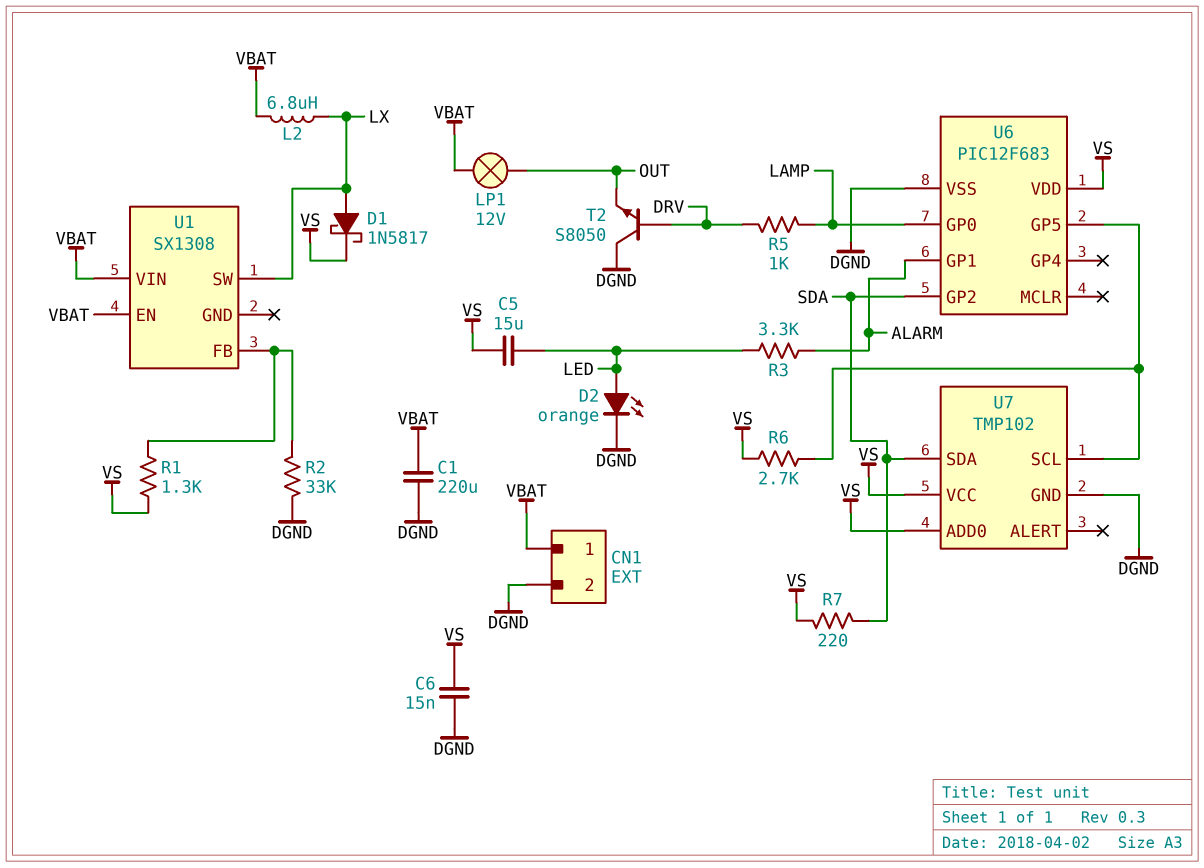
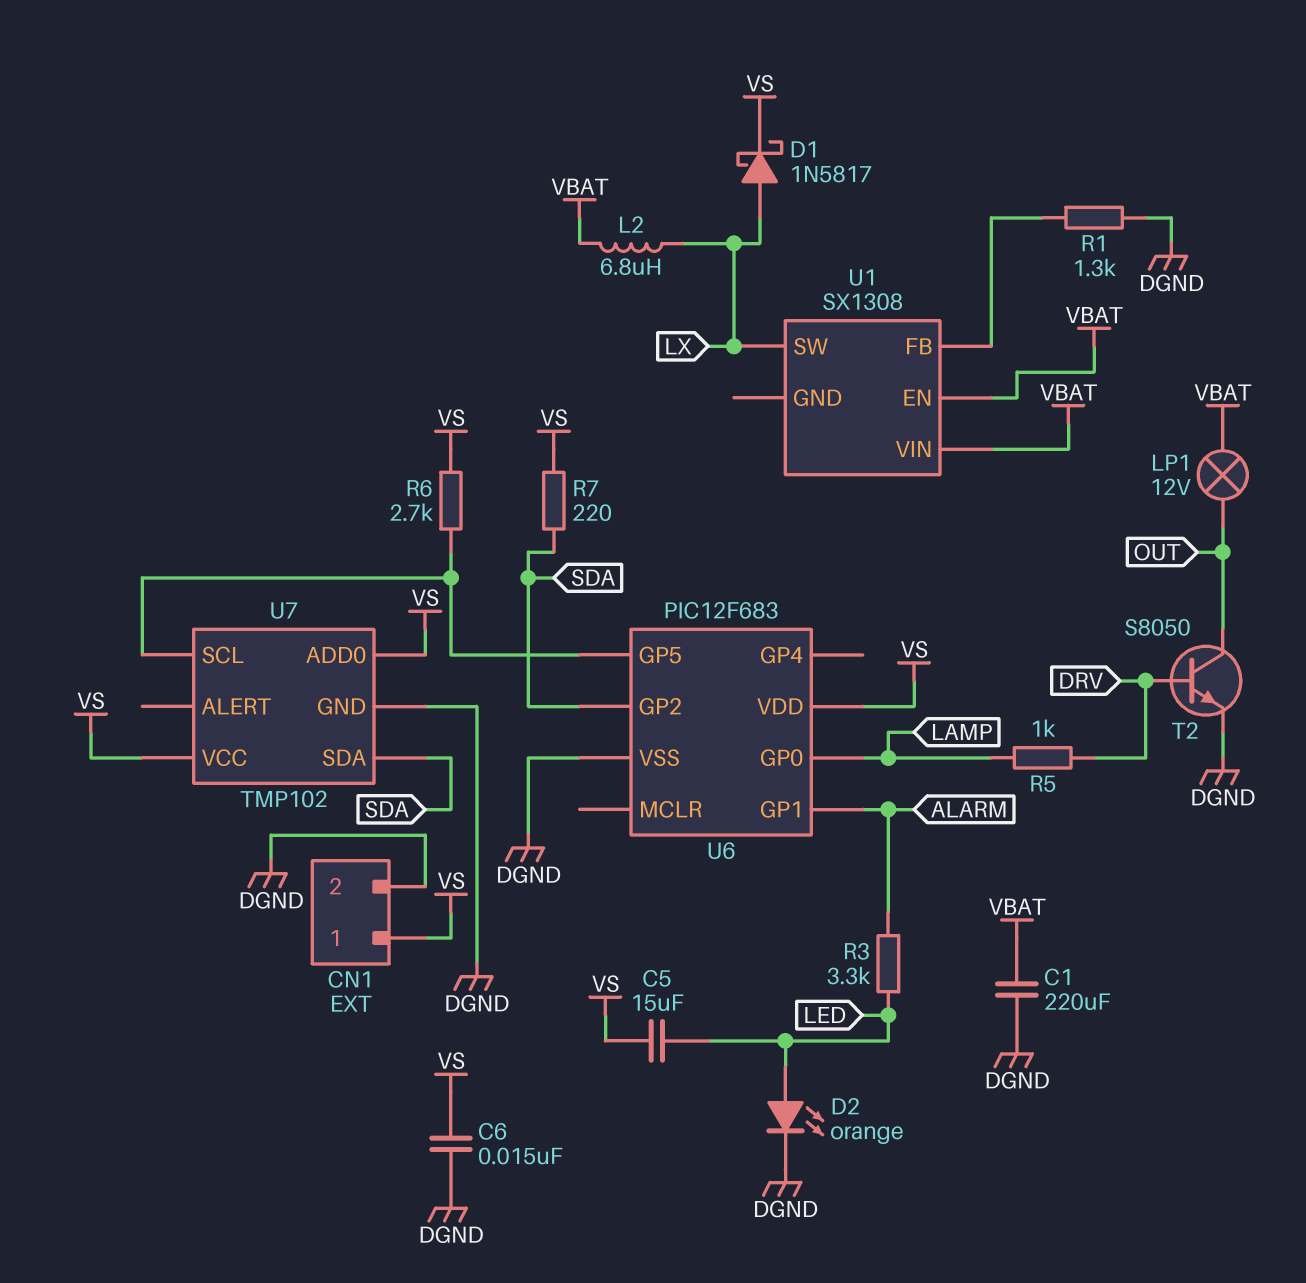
CN1 pin 1: VBAT -> VS
R1: 1.3k (U1/FB, VS) -> 1.3k (DGND, U1/FB)
R2: 33k (DGND, U1/FB) -> none
T2: NPN S8050 (B DRV, C DGND, E OUT) -> NPN S8050 (B DRV, C OUT, E DGND)

